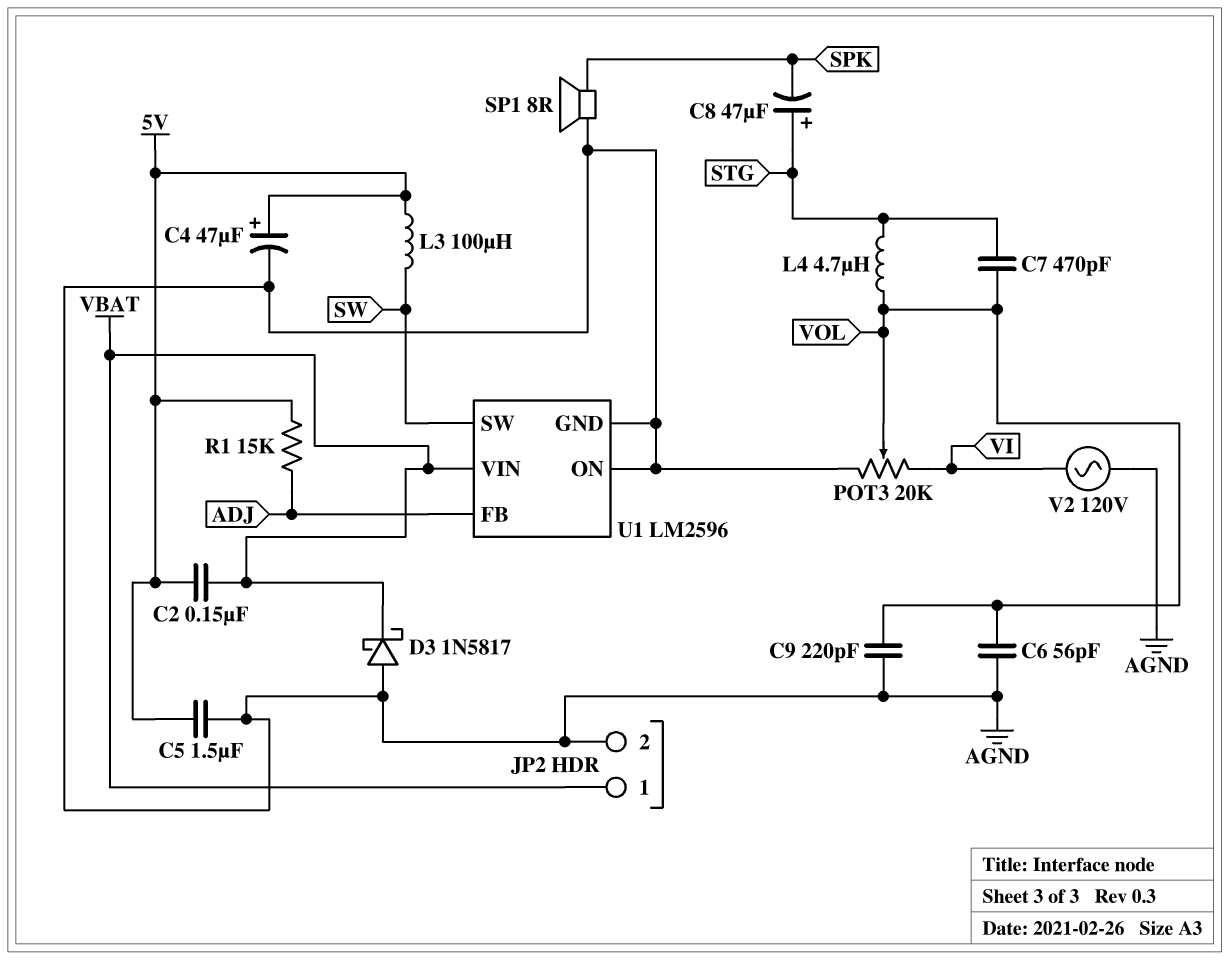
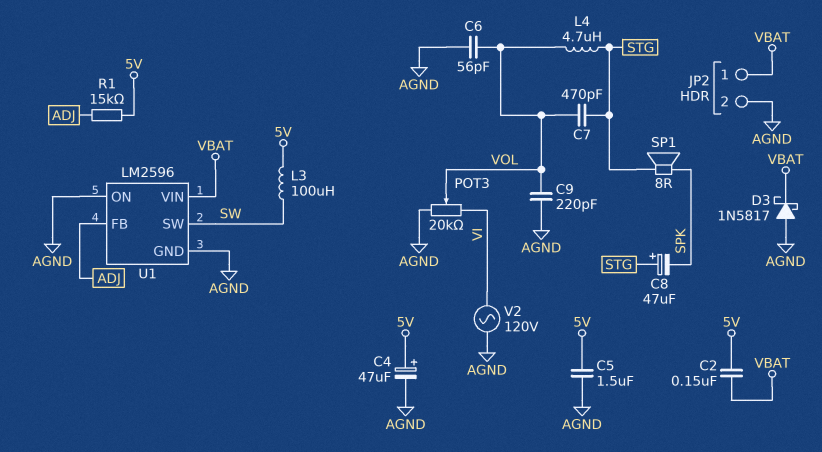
SP1: speaker 8R (AGND, SPK) -> speaker 8R (SPK, STG)

